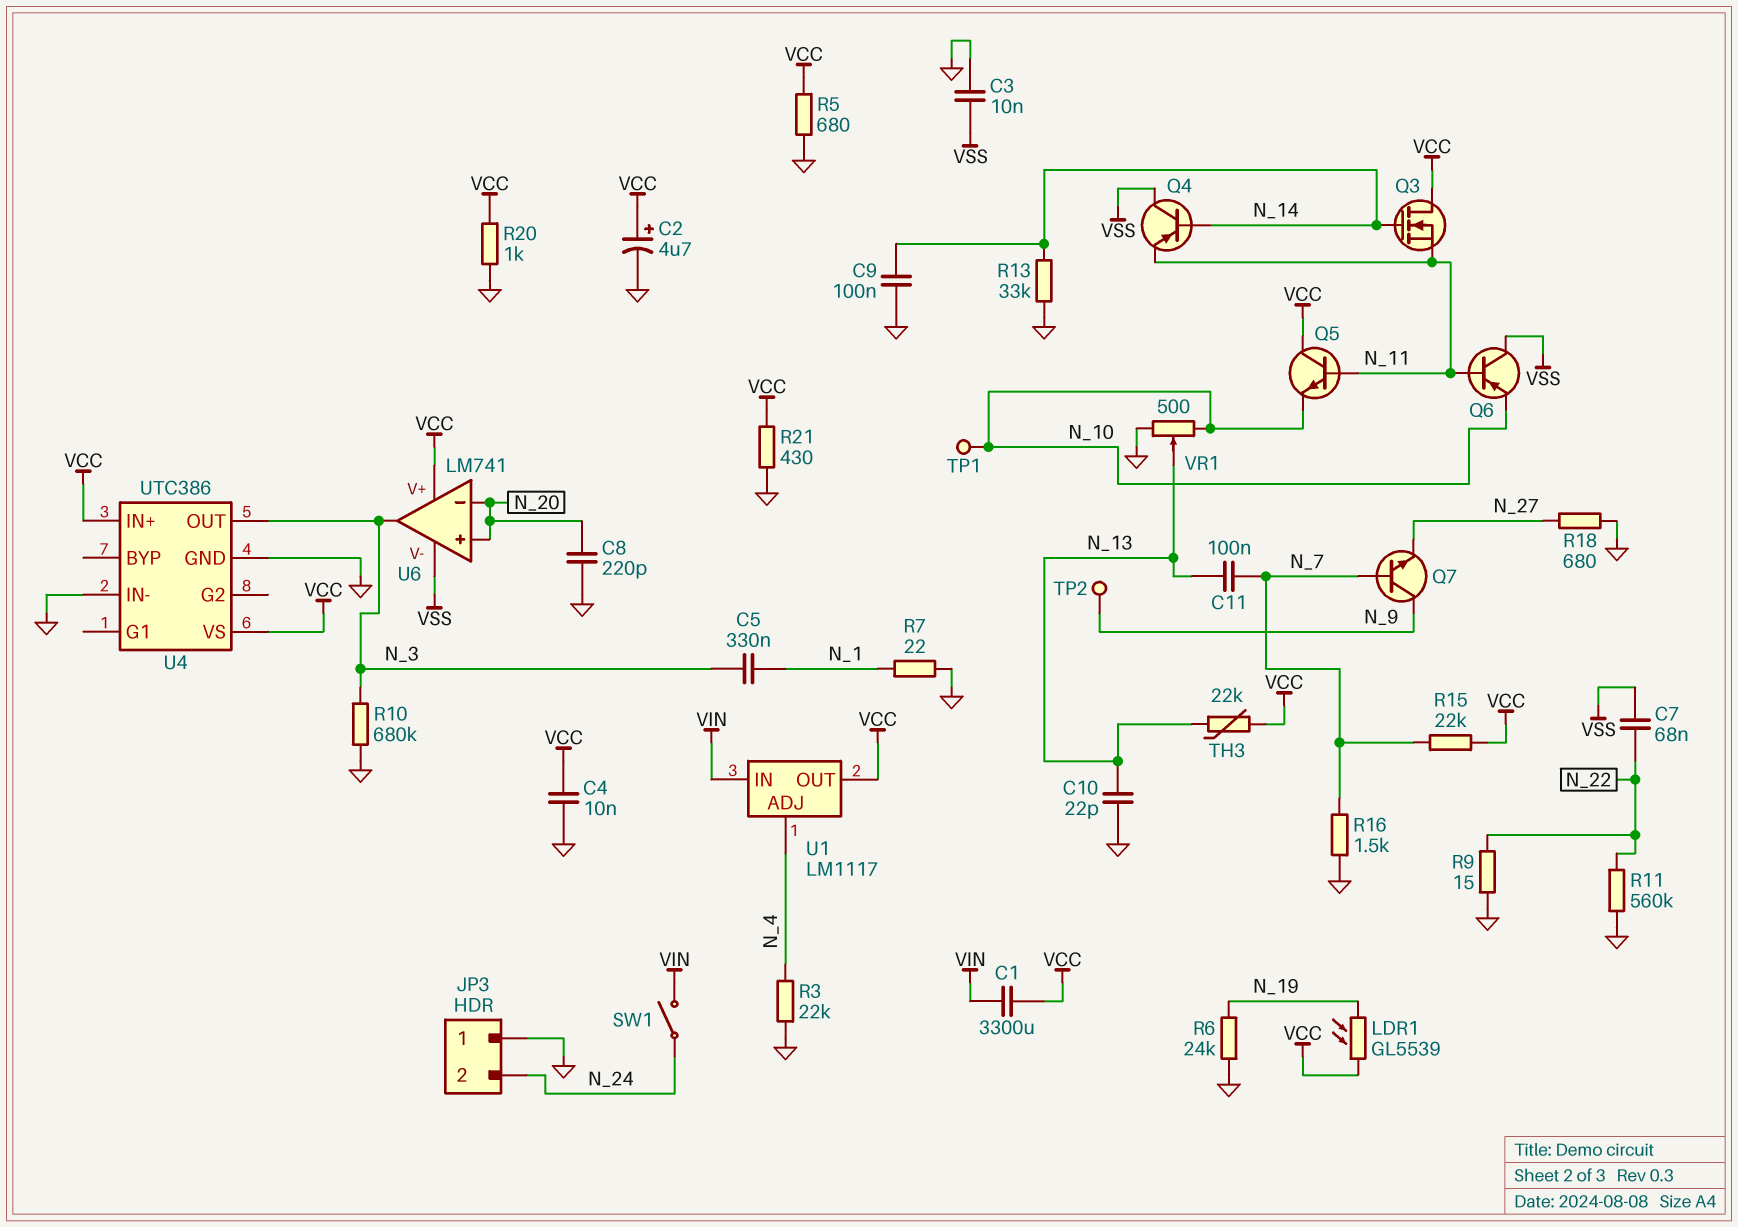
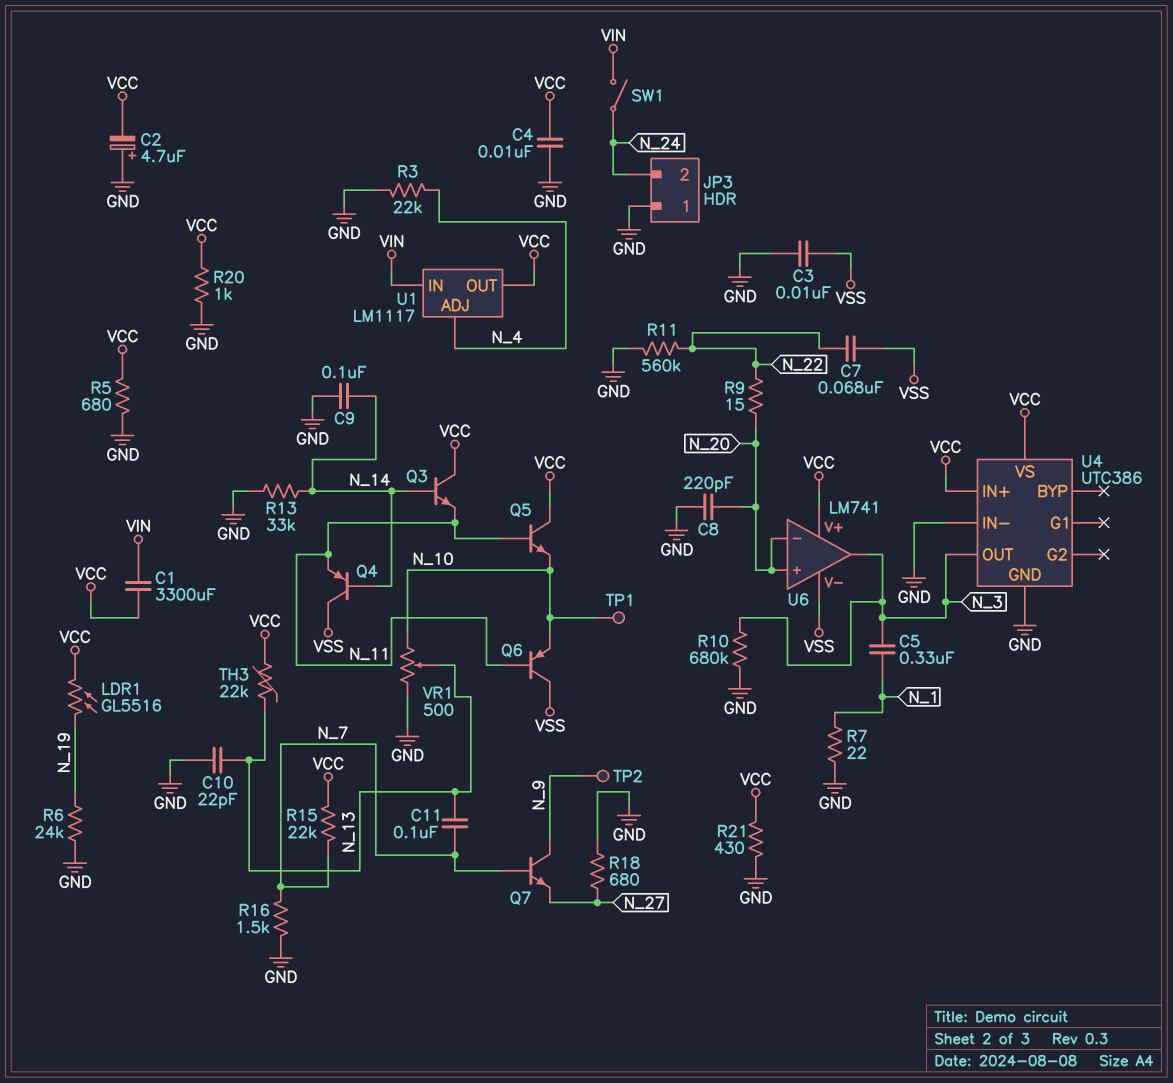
C2: 4.7uF (plus VCC, minus GND) -> 4.7uF (plus GND, minus VCC)
LDR1: GL5539 (N_19, VCC) -> GL5516 (N_19, VCC)
Q3: NMOS (G N_14, D VCC, S N_11) -> NPN (B N_14, C VCC, E N_11)
R9: 15 (GND, N_22) -> 15 (N_20, N_22)

